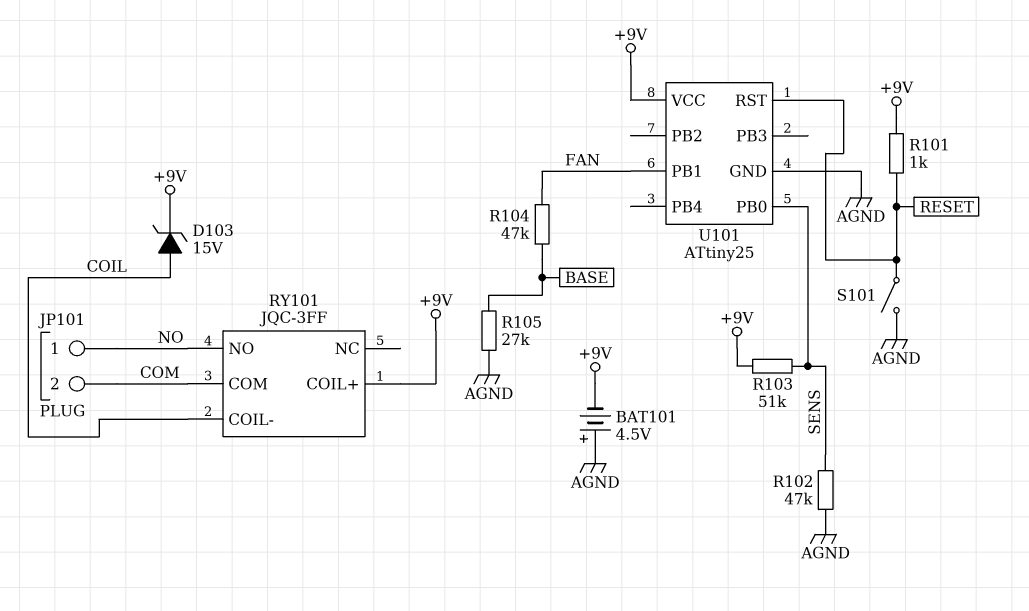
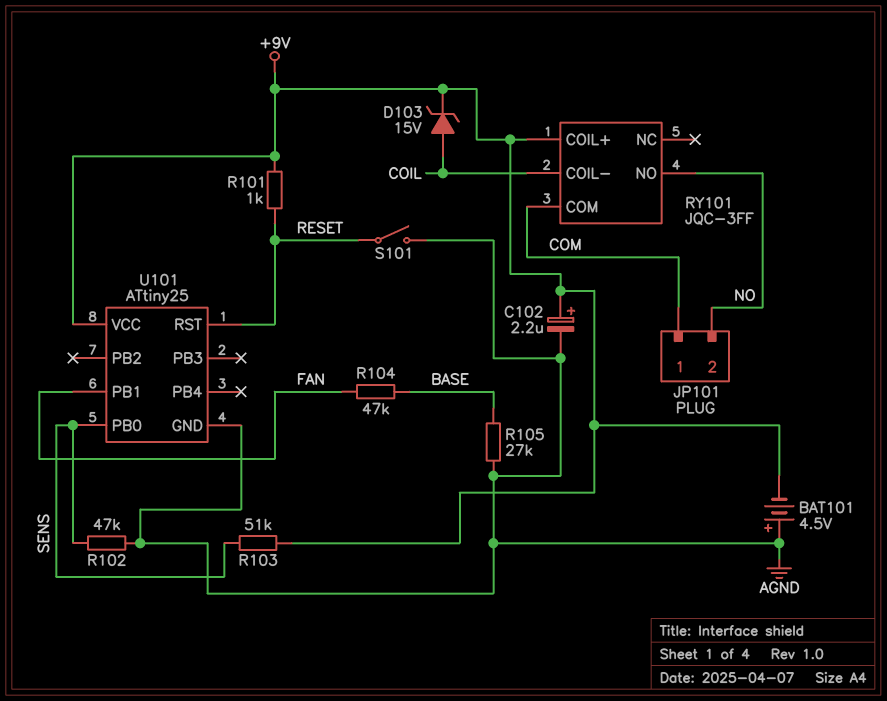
C102: none -> 2.2uF (plus +9V, minus AGND)
JP101 pin 1: NO -> COM
JP101 pin 2: COM -> NO

